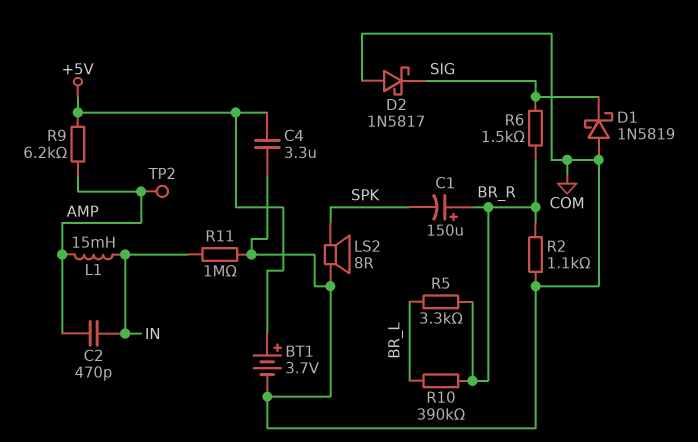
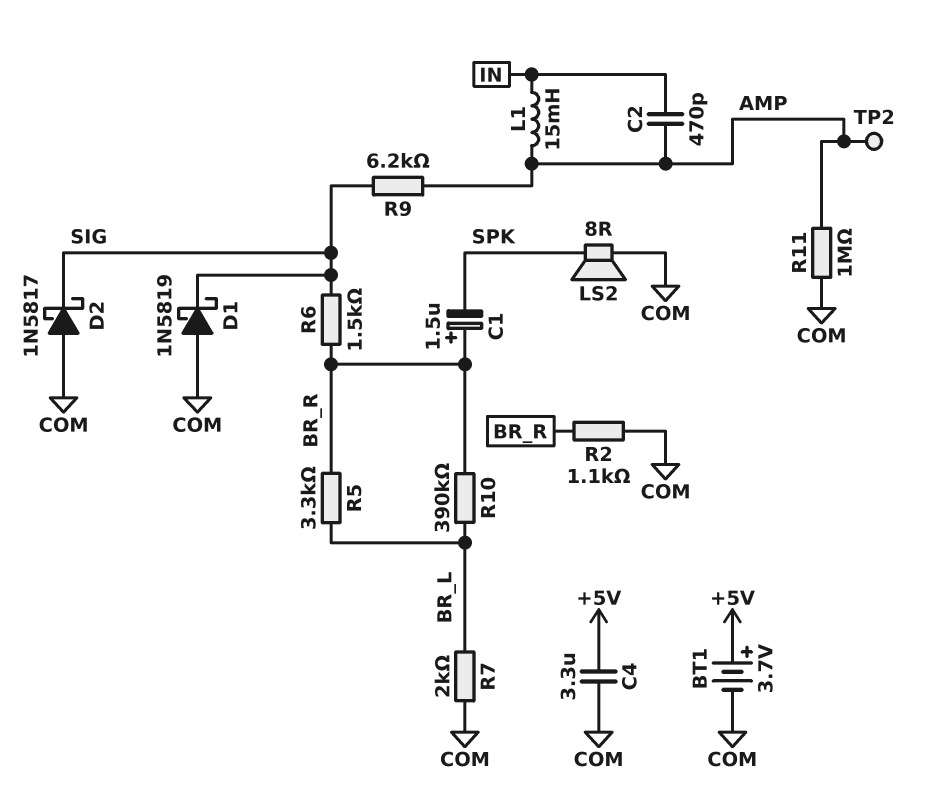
C1: 150uF (plus BR_R, minus SPK) -> 1.5uF (plus BR_R, minus SPK)
R7: none -> 2k (BR_L, COM)
R9: 6.2k (+5V, AMP) -> 6.2k (AMP, SIG)
R11: 1M (COM, IN) -> 1M (AMP, COM)

